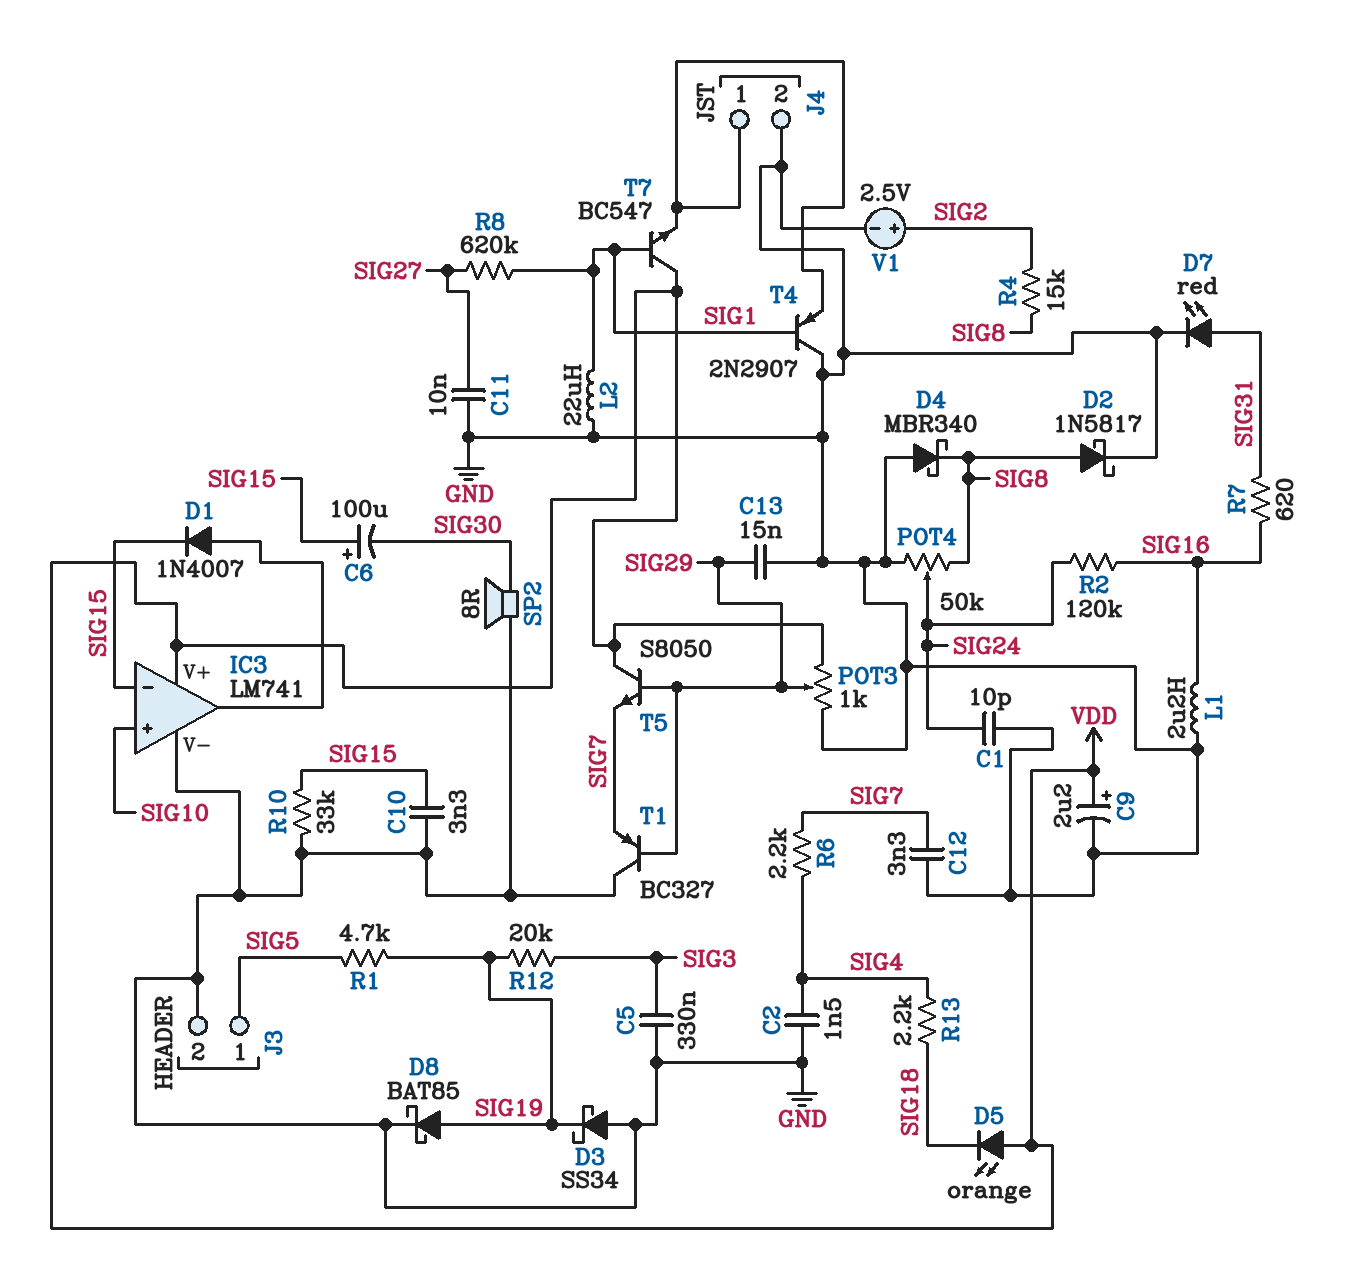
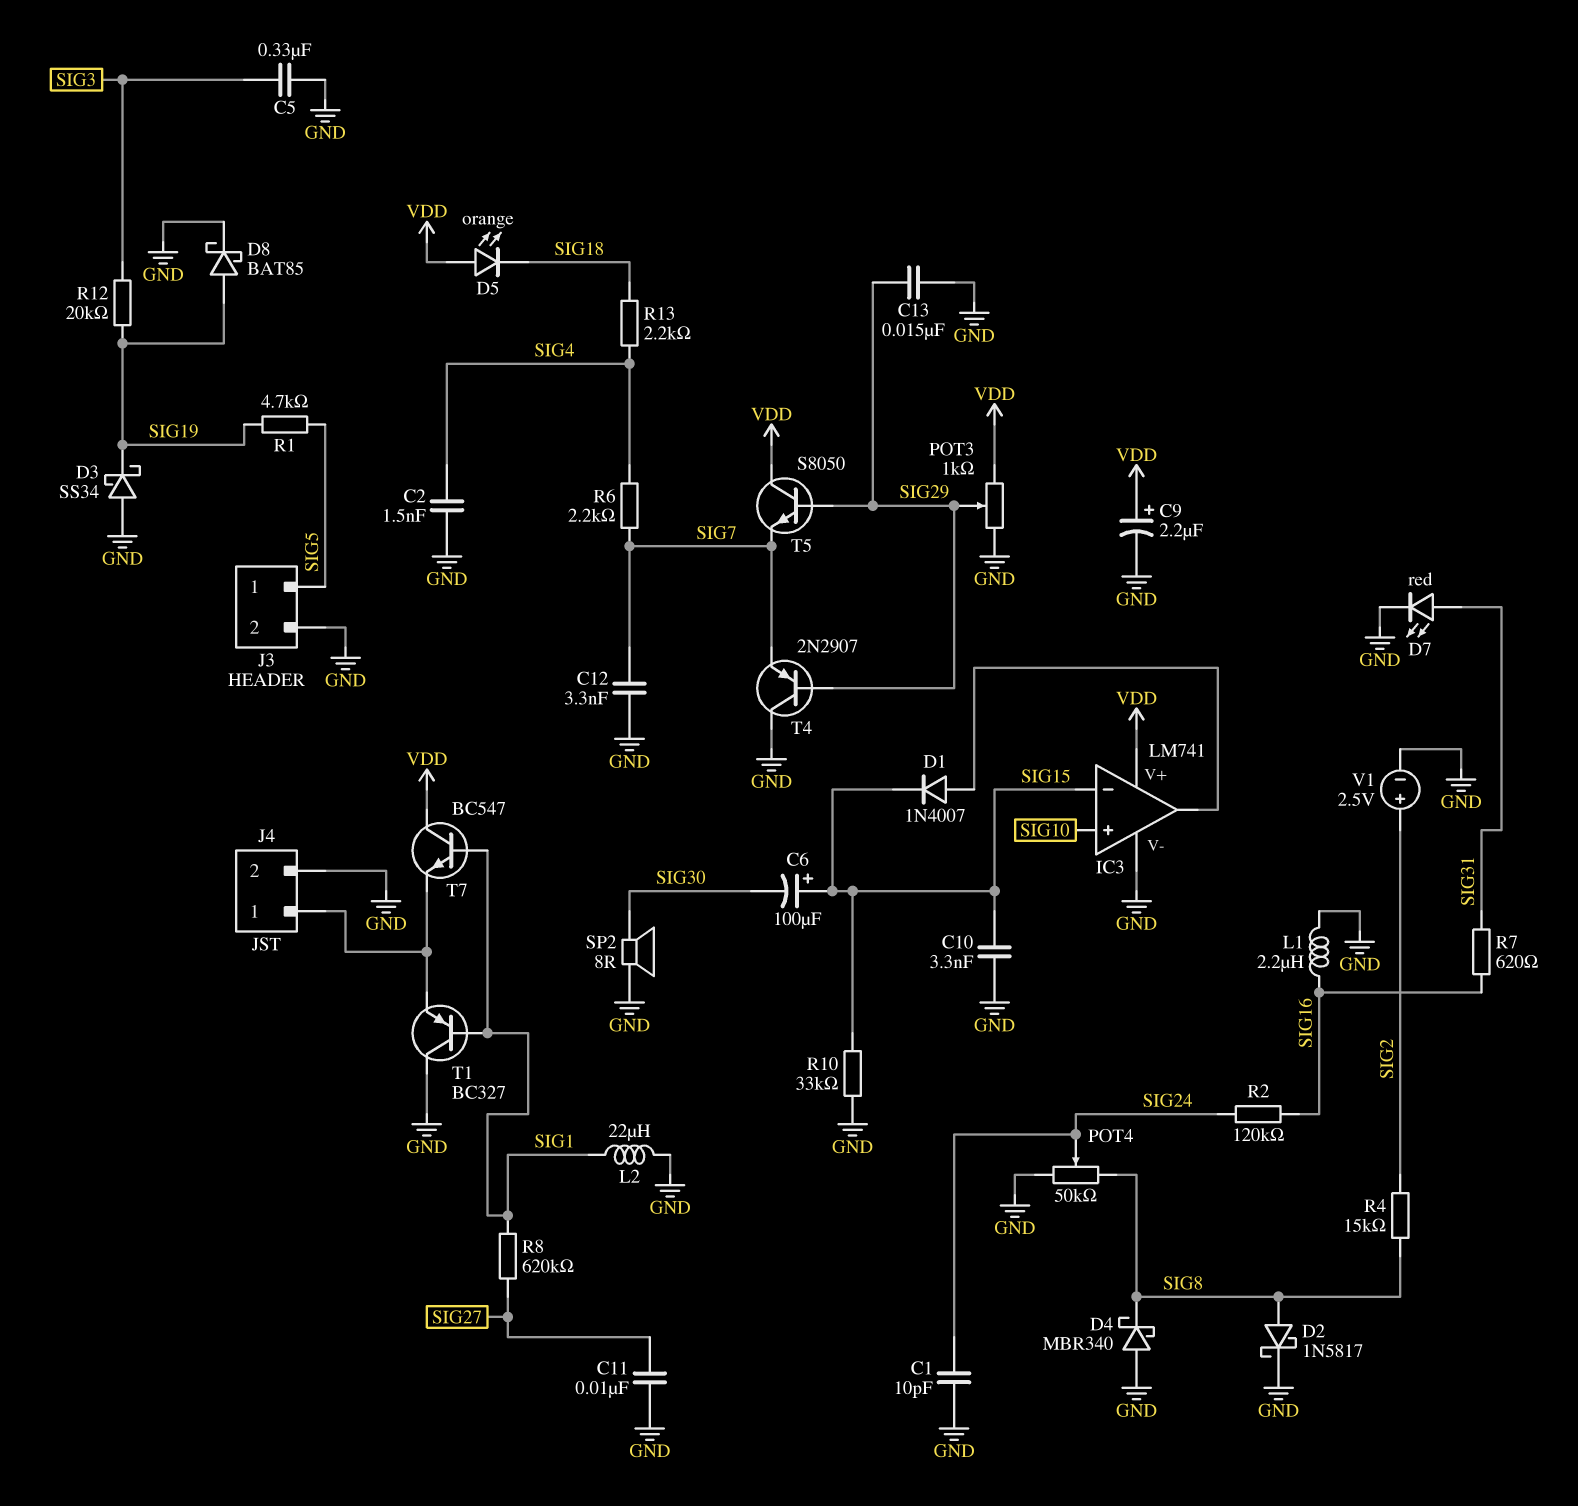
T1: PNP BC327 (B SIG29, C GND, E SIG7) -> PNP BC327 (B SIG1, C GND, E J4/1)
T4: PNP 2N2907 (B SIG1, C GND, E J4/1) -> PNP 2N2907 (B SIG29, C GND, E SIG7)

